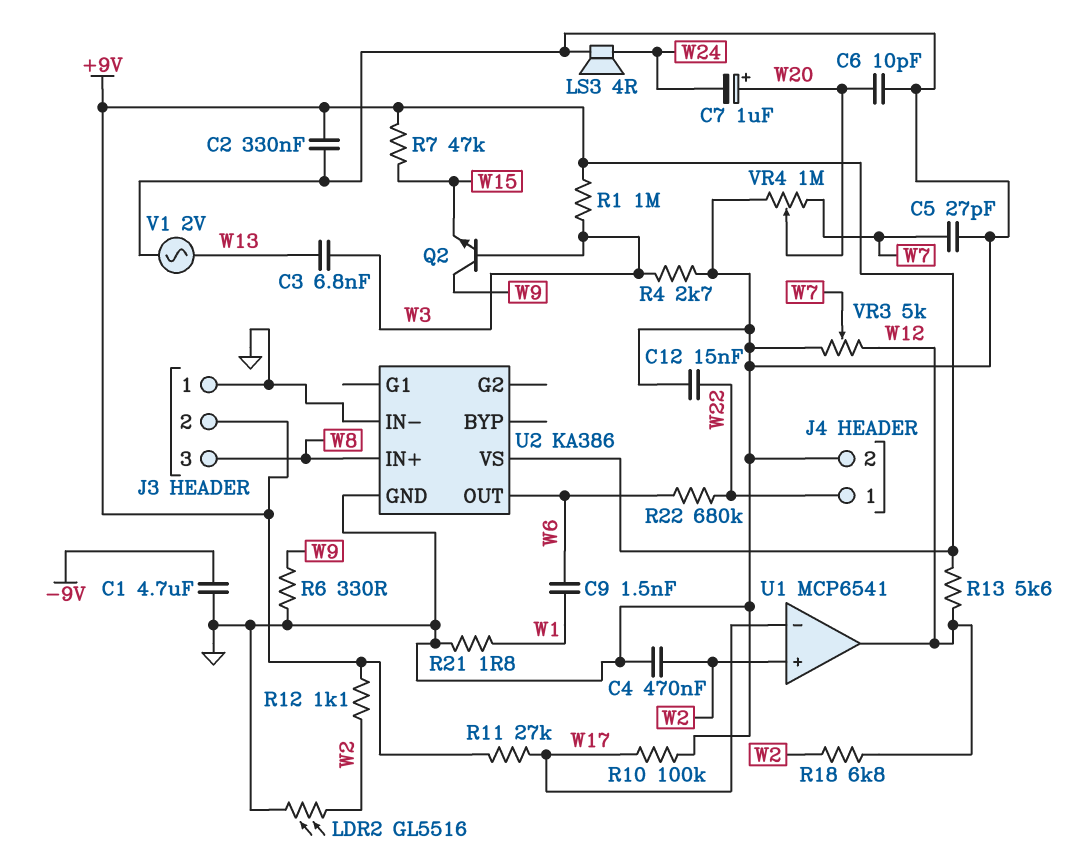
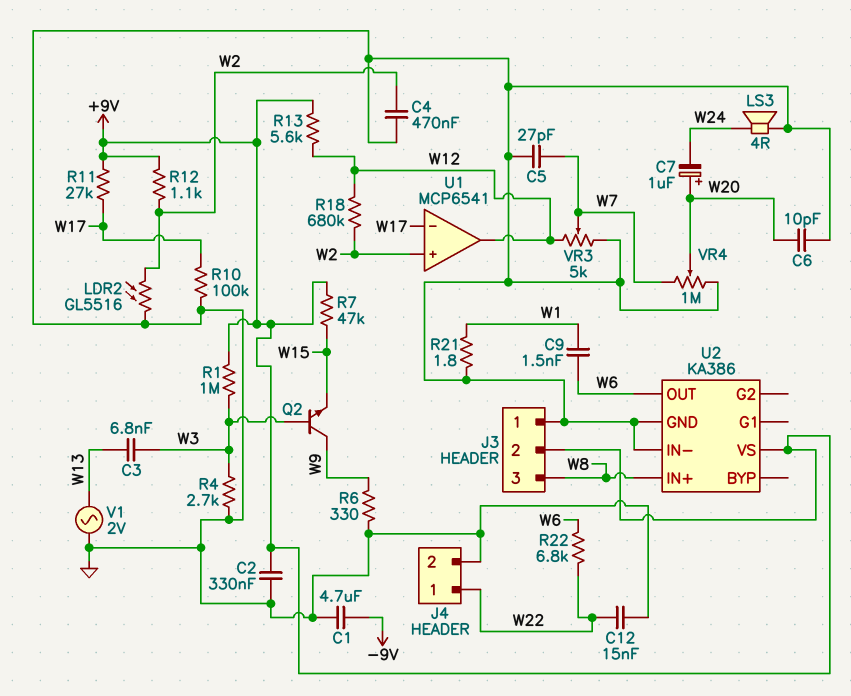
R18: 6.8k (W2, W12) -> 680k (W2, W12)
R22: 680k (W6, W22) -> 6.8k (W6, W22)

